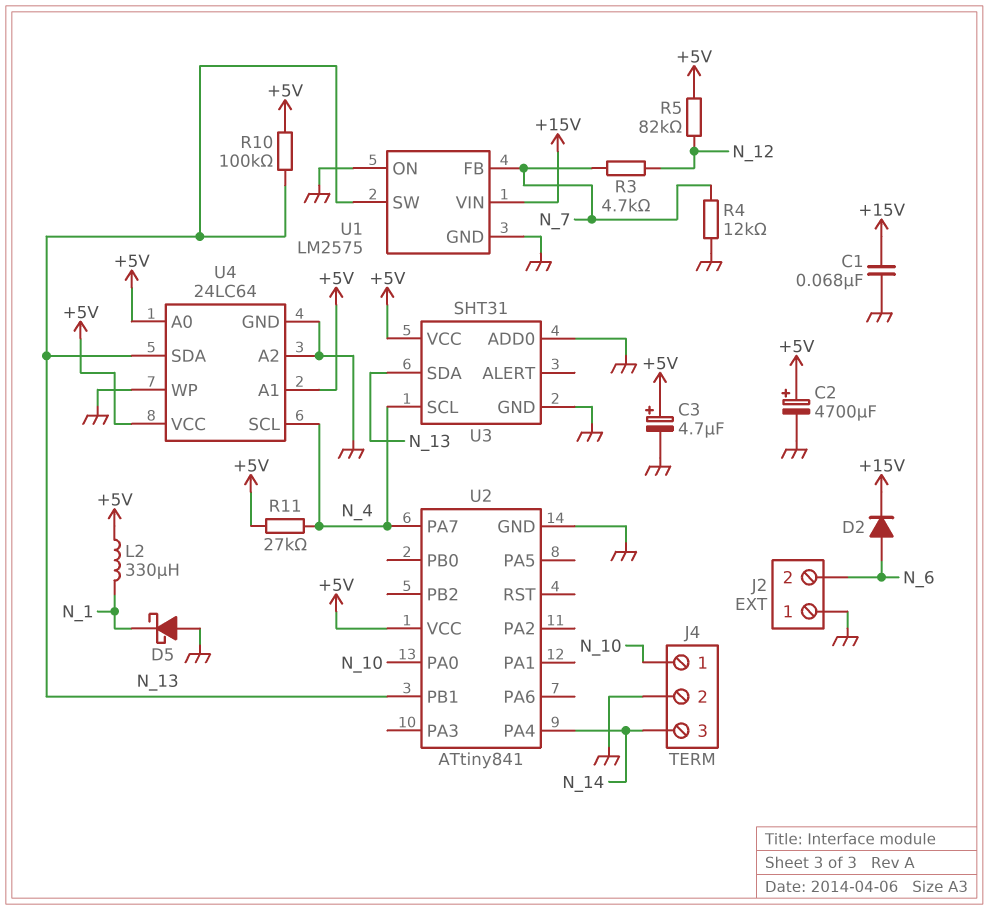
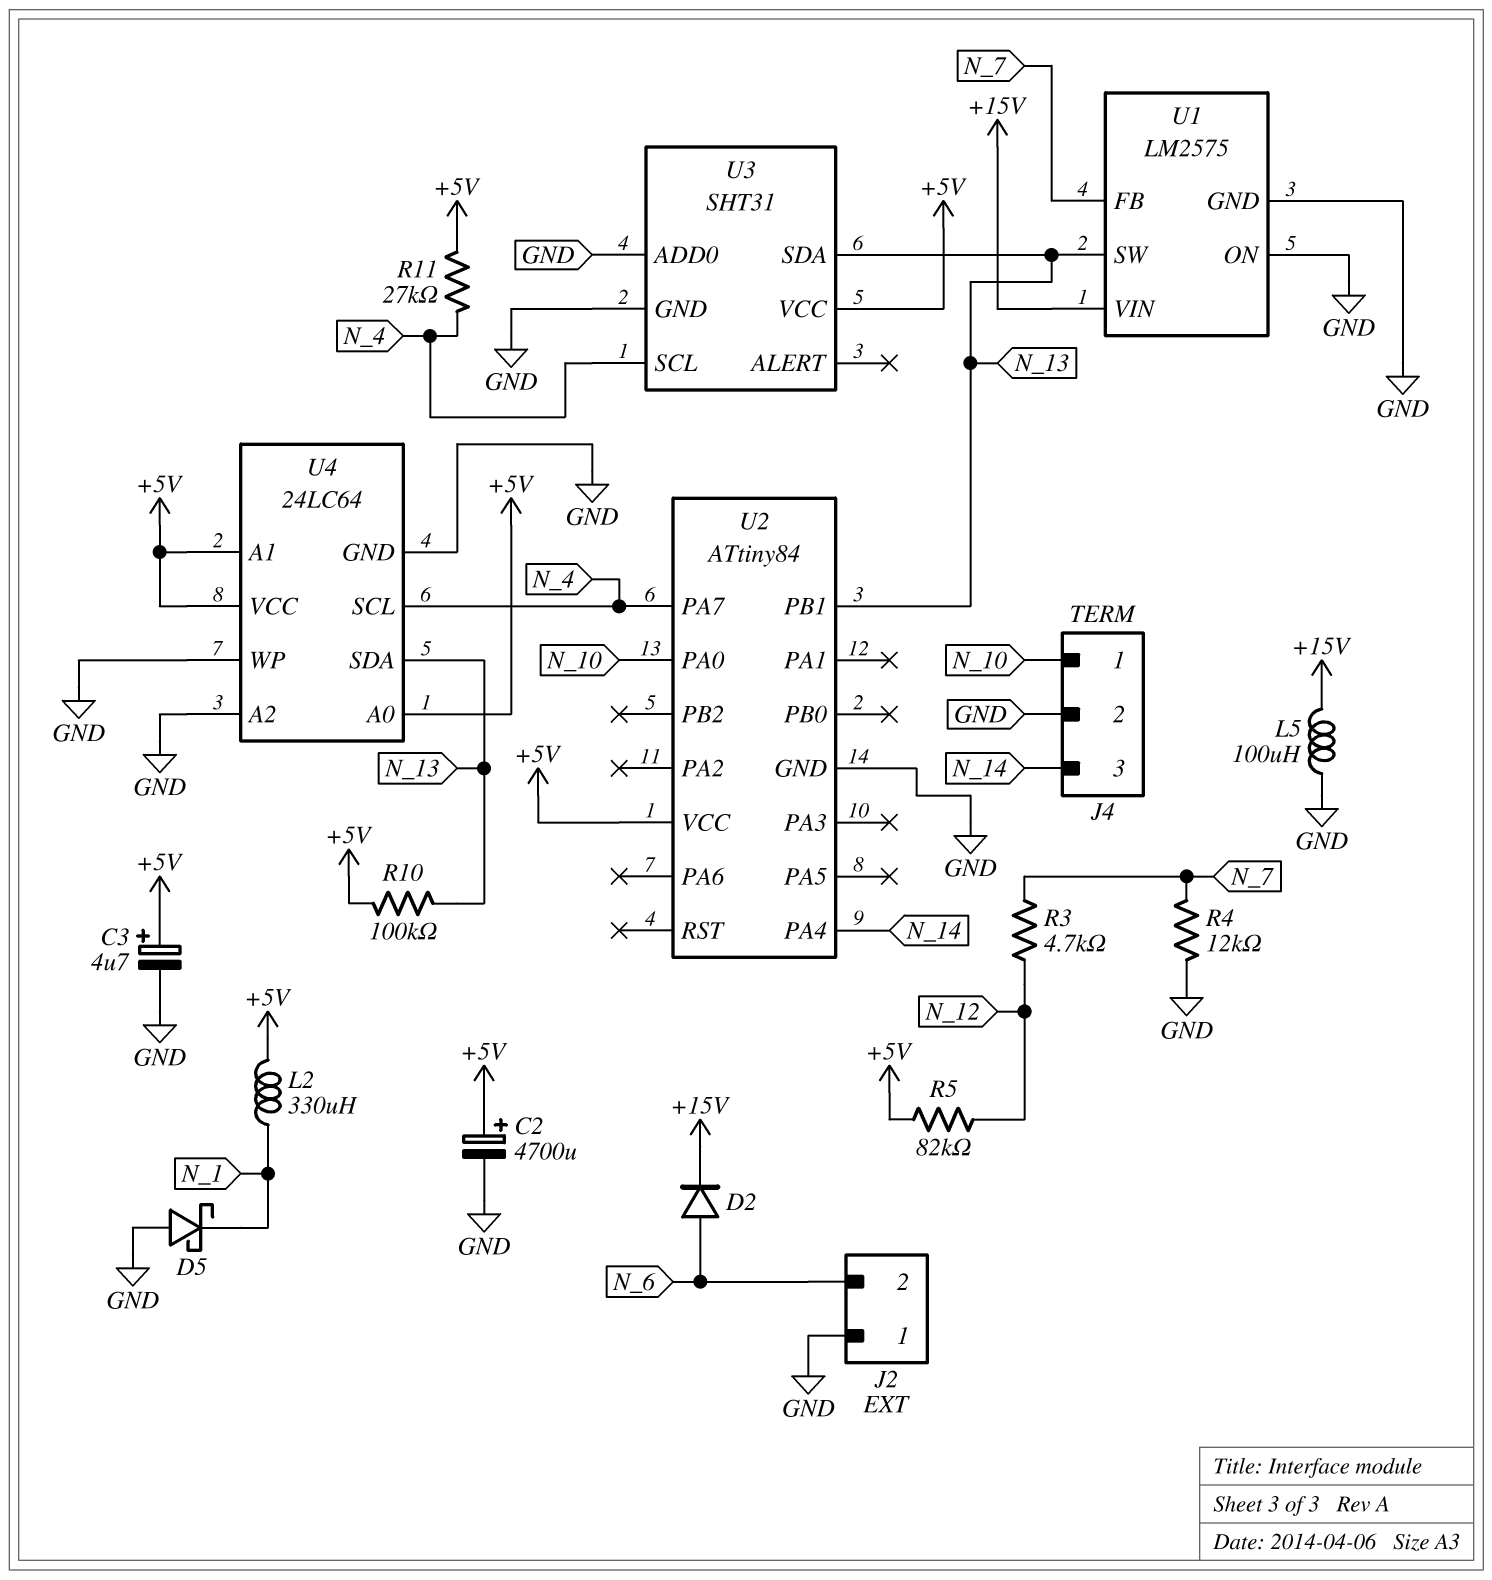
C1: 68nF (+15V, GND) -> none
L5: none -> 100uH (+15V, GND)
U2: ATtiny841 -> ATtiny84

